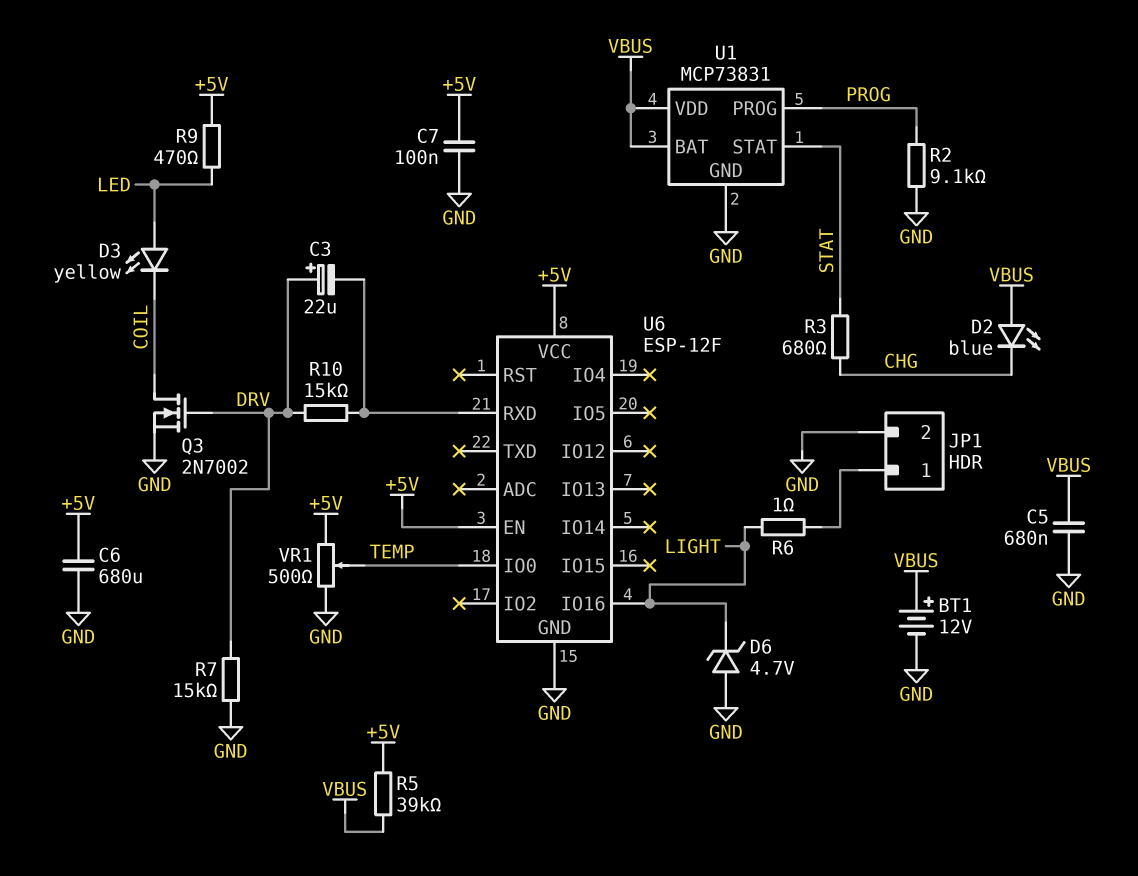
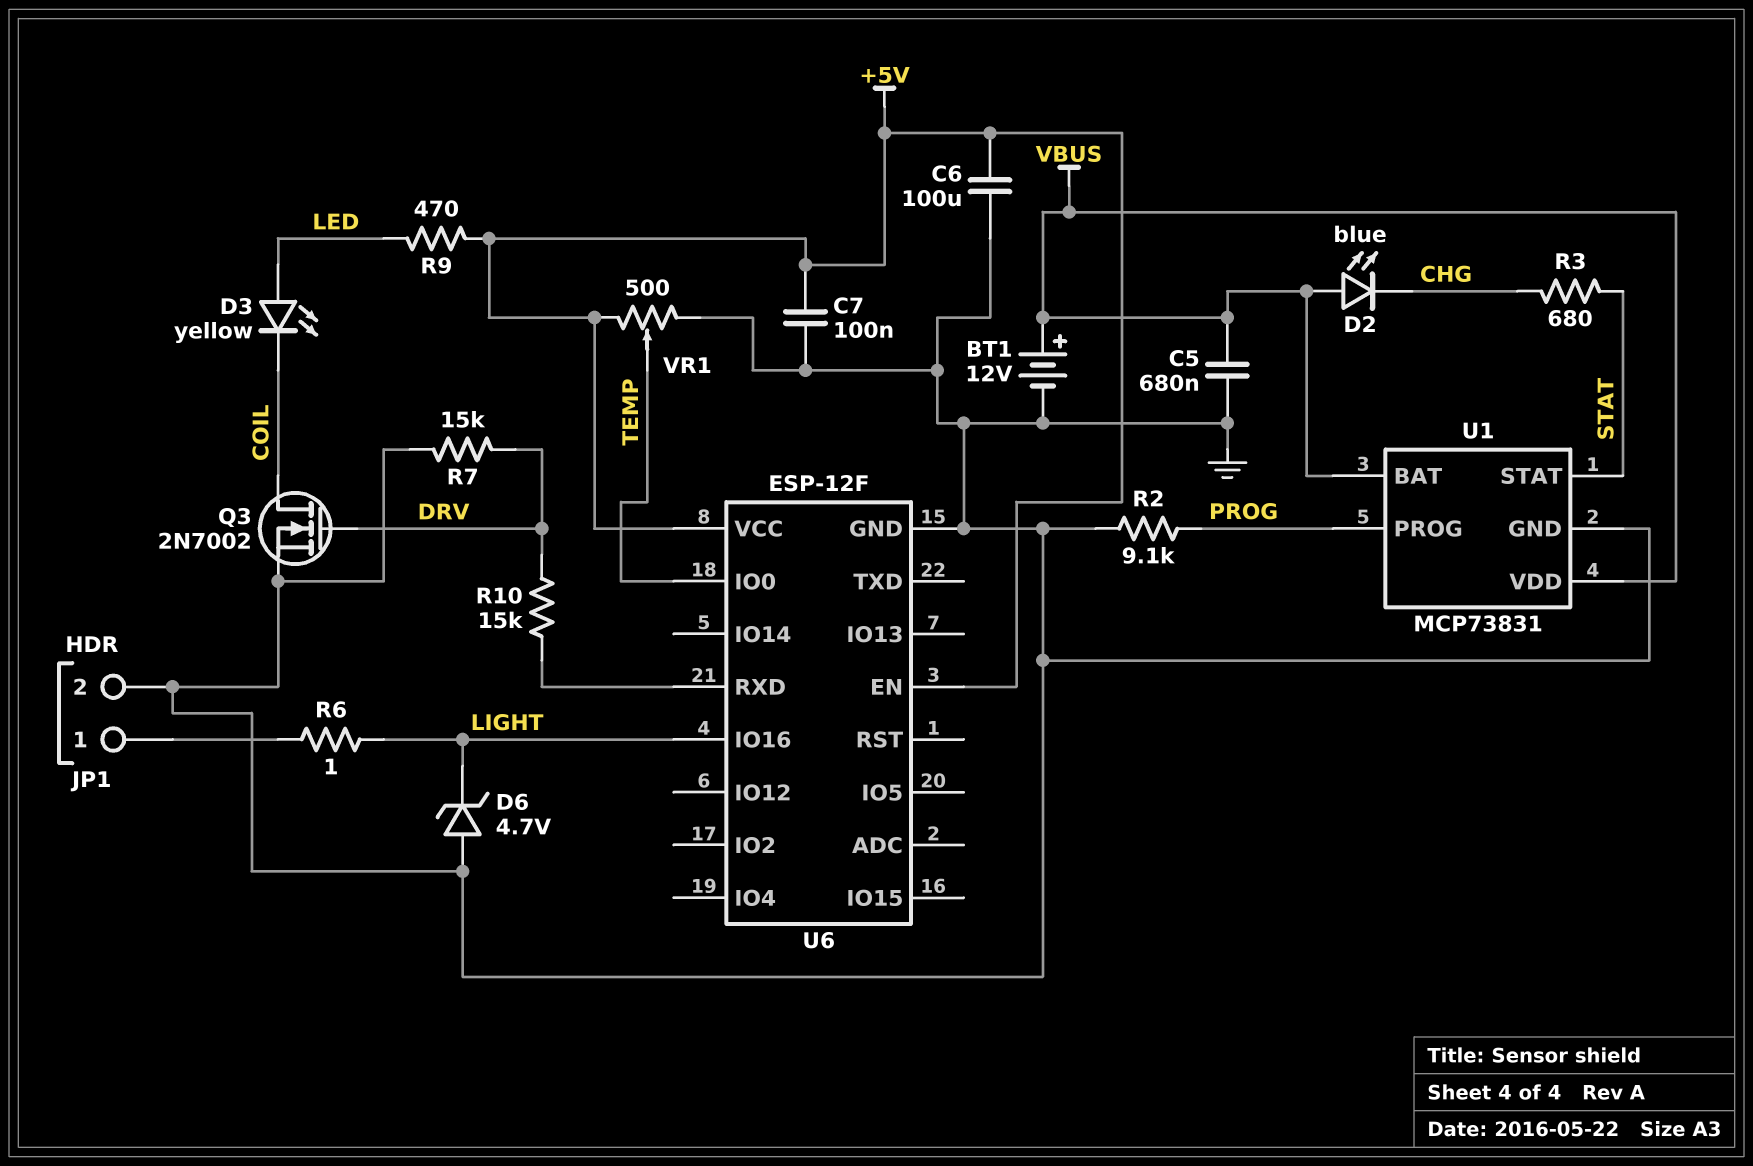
C3: 22uF (plus DRV, minus U6/RXD) -> none
C6: 680uF (+5V, GND) -> 100uF (+5V, GND)
R5: 39k (+5V, VBUS) -> none

